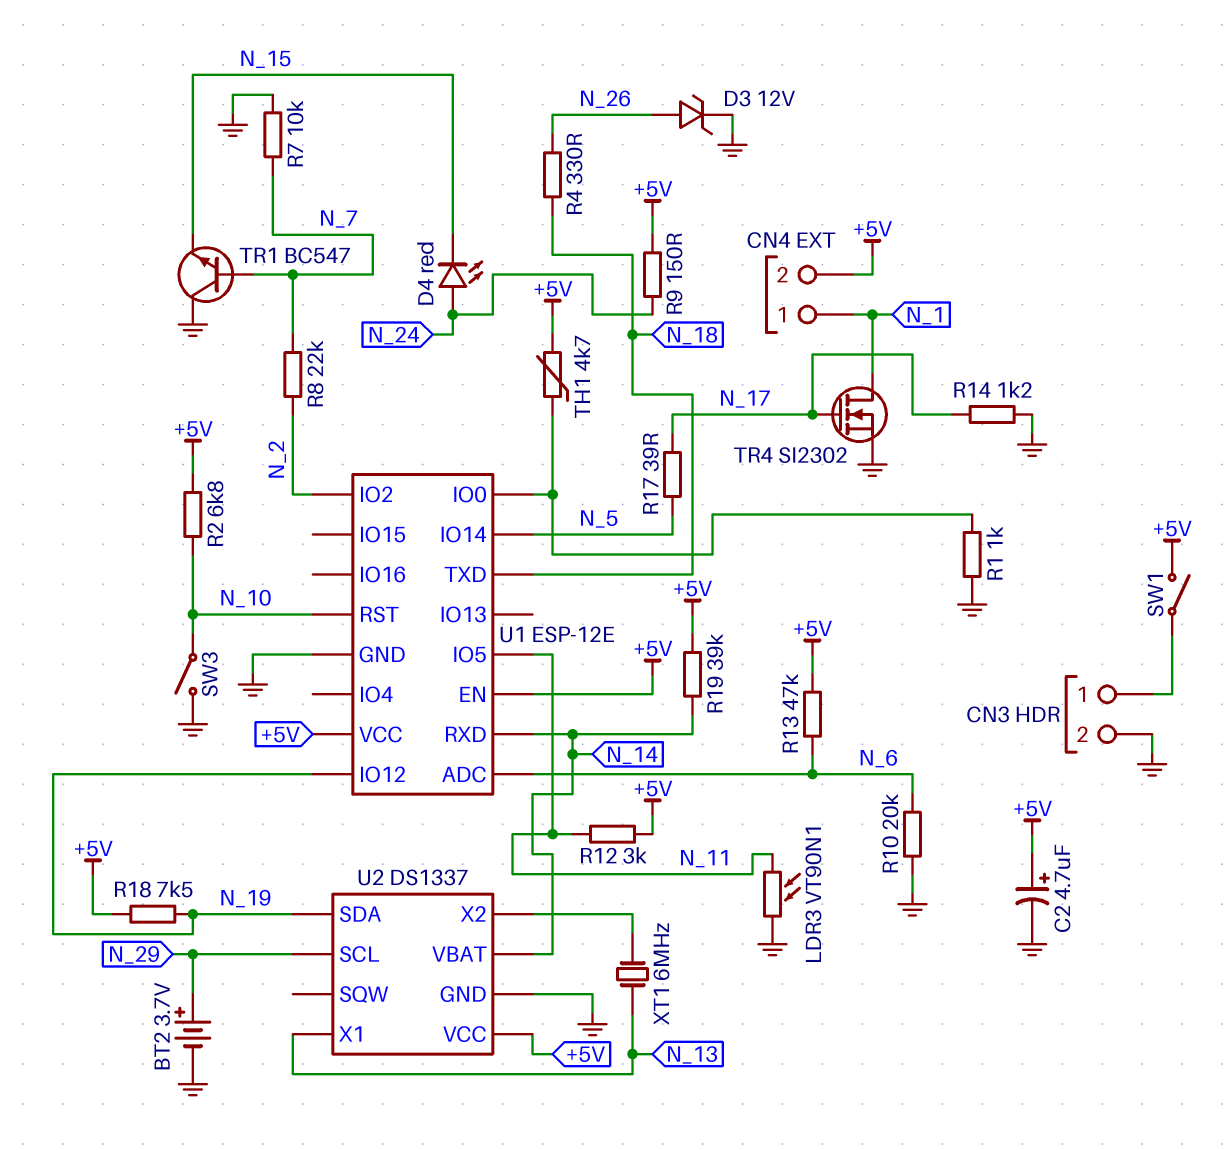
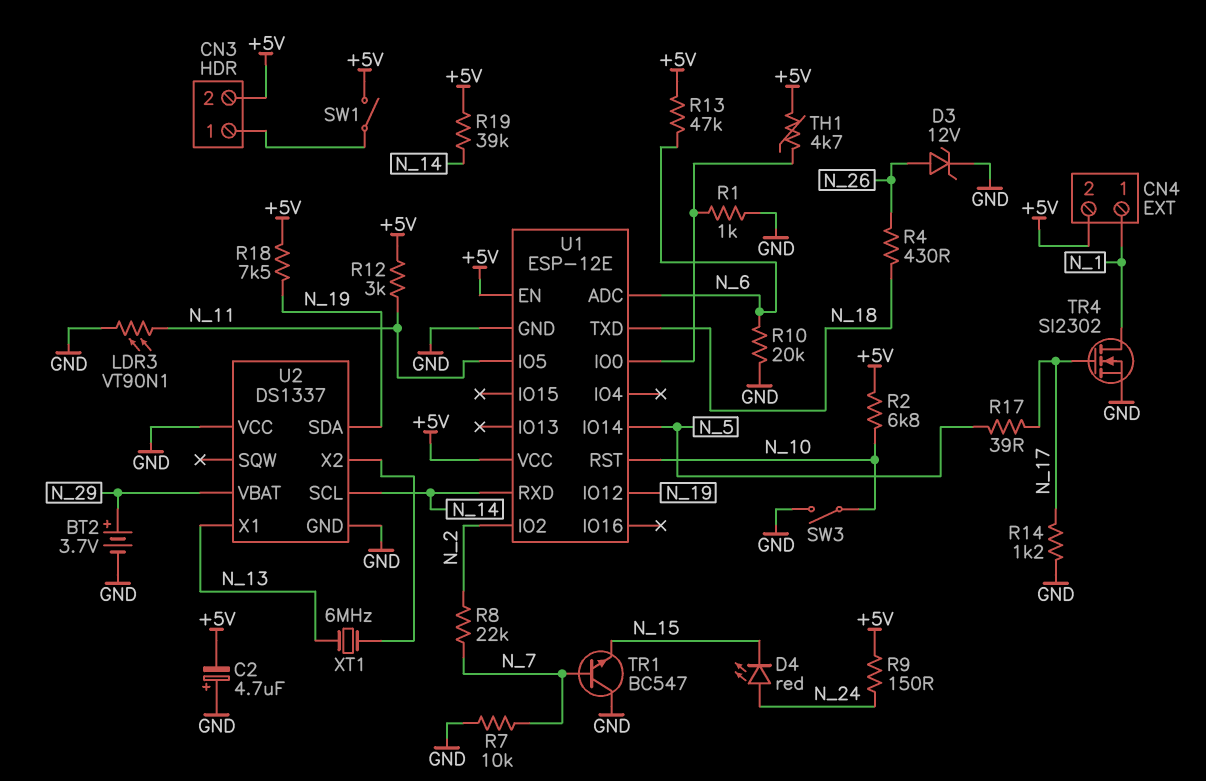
C2: 4.7uF (plus +5V, minus GND) -> 4.7uF (plus GND, minus +5V)
CN3 pin 2: GND -> +5V
R4: 330 (N_18, N_26) -> 430 (N_18, N_26)
U2 pin SCL: N_29 -> N_14
U2 pin VBAT: N_14 -> N_29
U2 pin VCC: +5V -> GND

